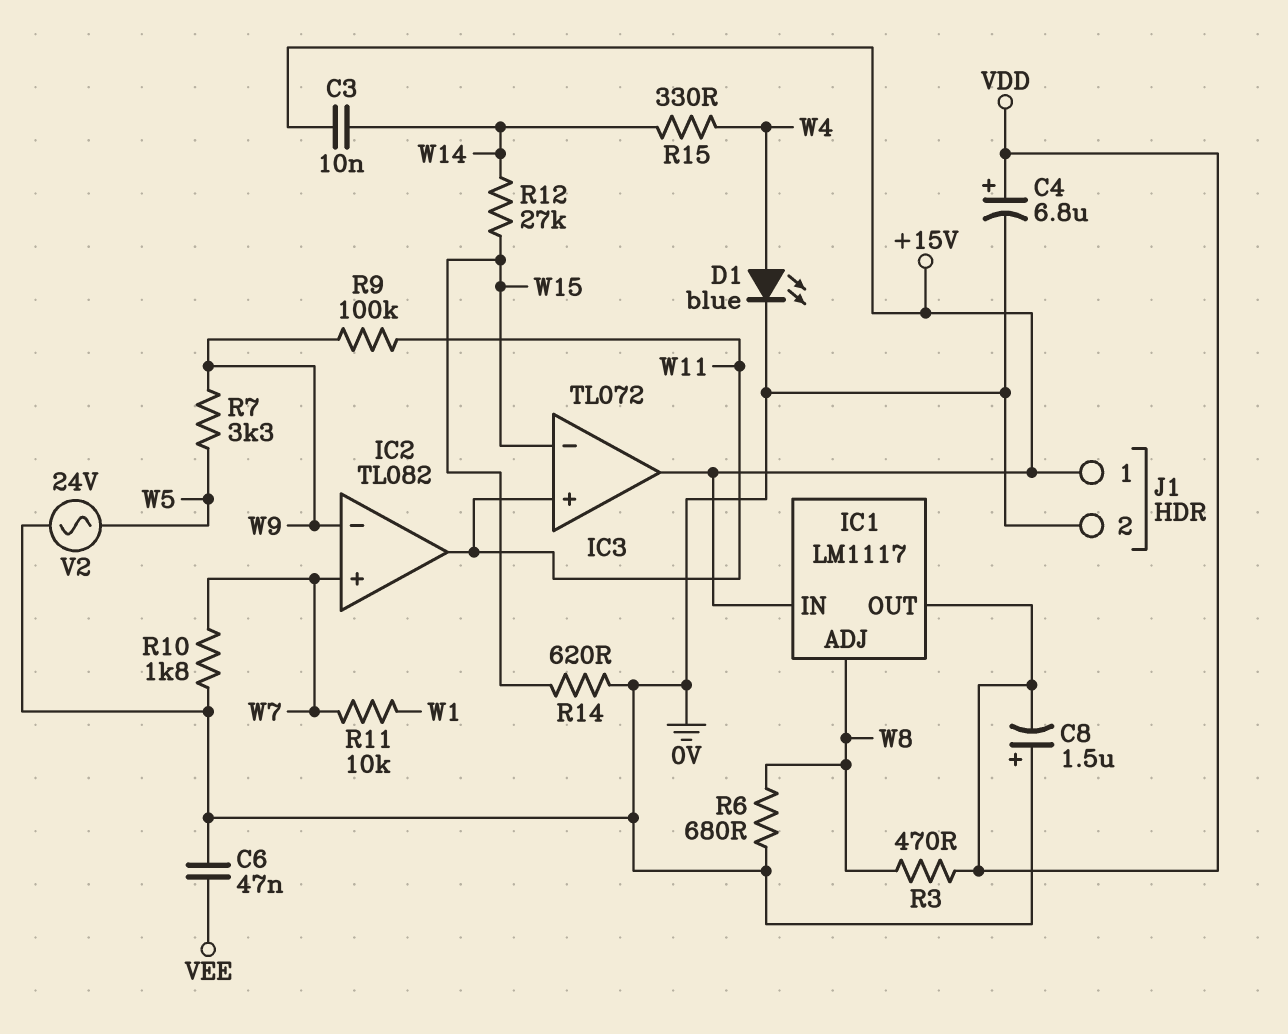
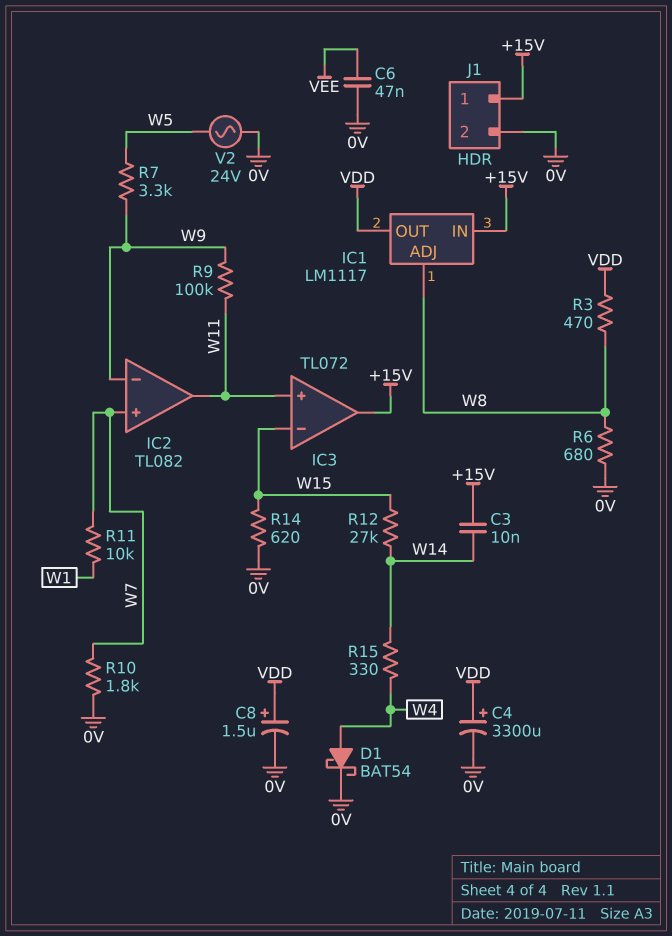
C4: 6.8uF (plus VDD, minus 0V) -> 3300uF (plus VDD, minus 0V)
C8: 1.5uF (plus 0V, minus VDD) -> 1.5uF (plus VDD, minus 0V)
D1: LED blue (A W4, K 0V) -> schottky BAT54 (A W4, K 0V)

